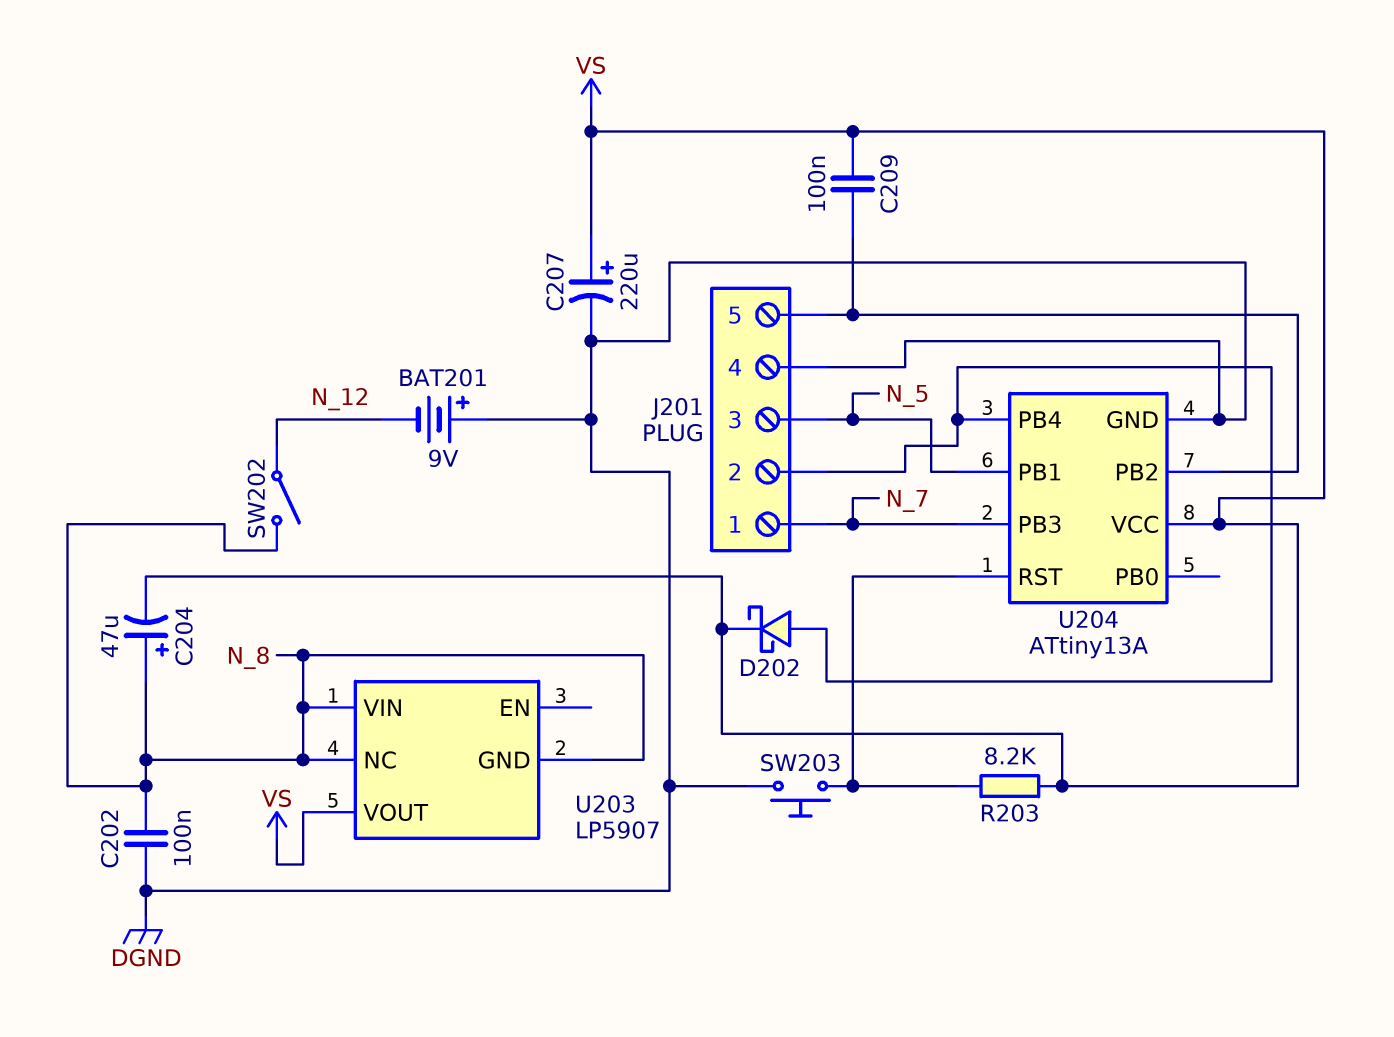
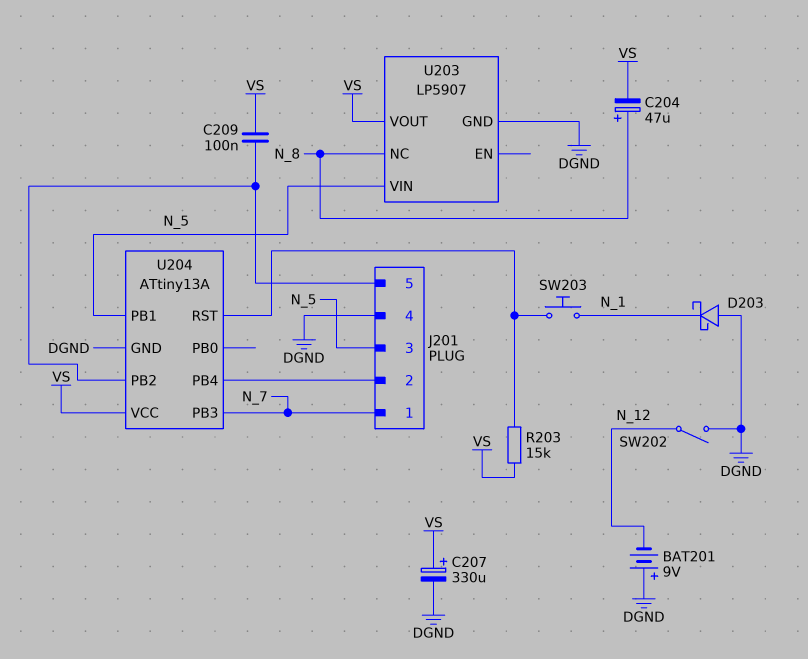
C202: 100nF (DGND, N_8) -> none
C207: 220uF (plus VS, minus DGND) -> 330uF (plus VS, minus DGND)
D202: schottky (A J201/2, K VS) -> none
D203: none -> schottky (A DGND, K N_1)
R203: 8.2k (U204/RST, VS) -> 15k (U204/RST, VS)
SW202: switch (N_8, N_12) -> switch (DGND, N_12)
SW203: button (DGND, U204/RST) -> button (N_1, U204/RST)
U203 pin GND: N_8 -> DGND
U203 pin VIN: N_8 -> N_5

